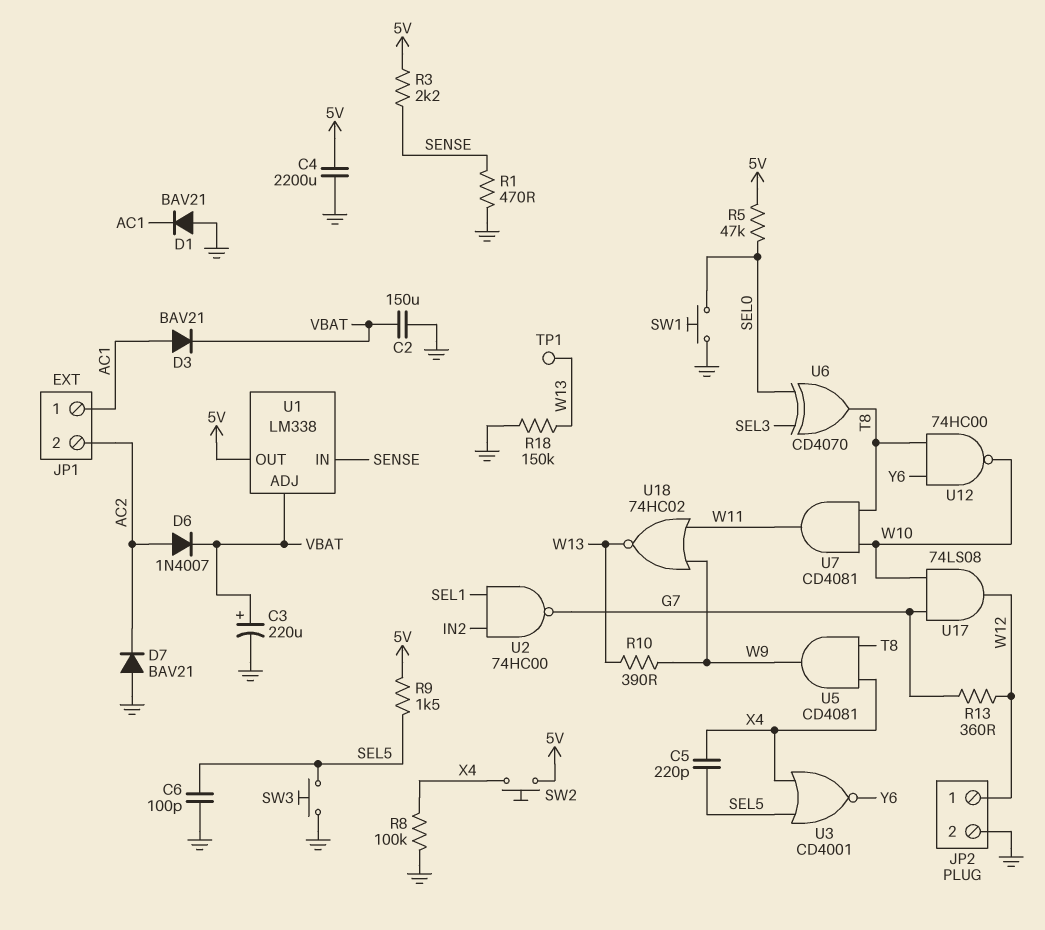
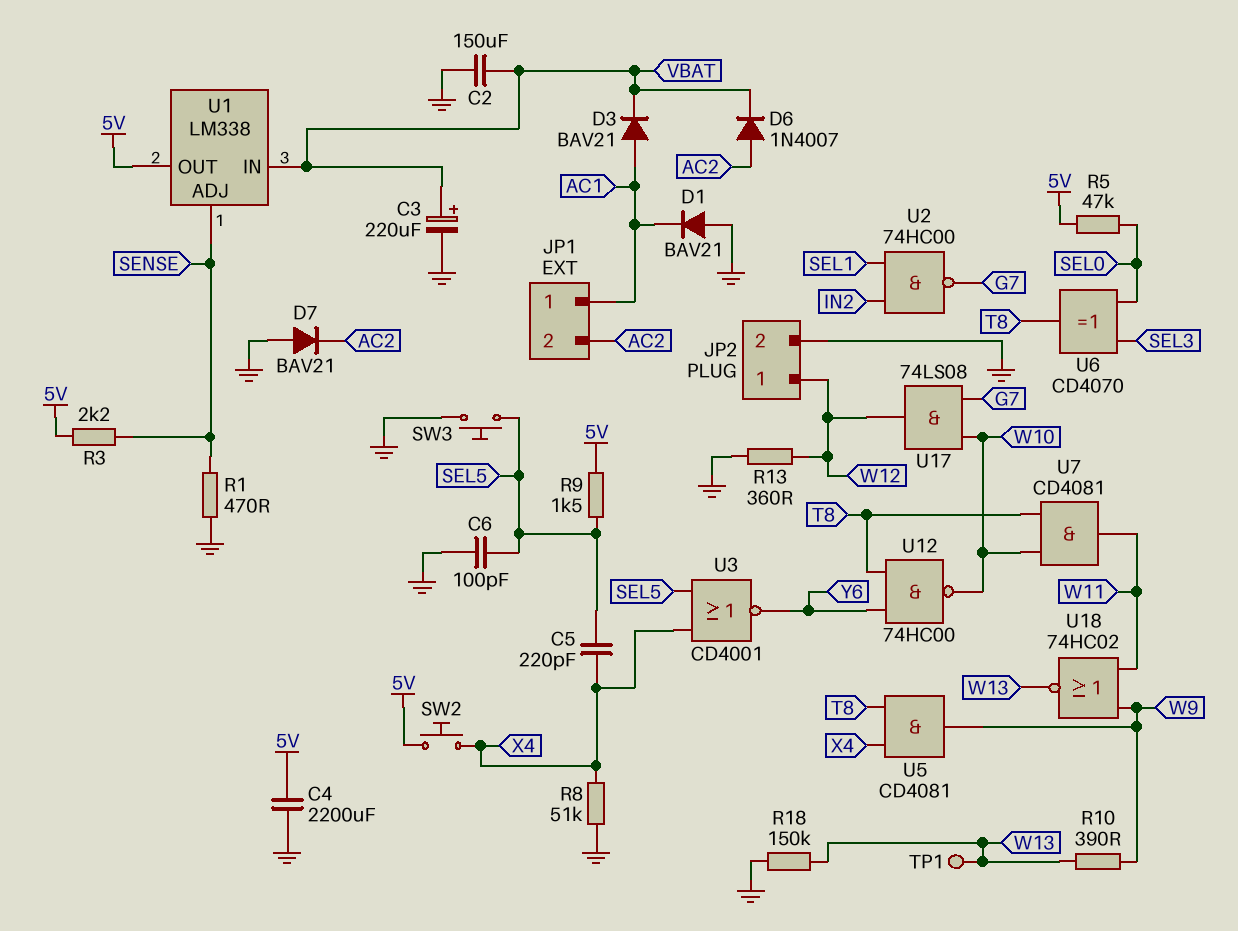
R8: 100k (GND, X4) -> 51k (GND, X4)
R13: 360 (G7, W12) -> 360 (GND, W12)
SW1: button (GND, SEL0) -> none
U1 pin ADJ: VBAT -> SENSE
U1 pin IN: SENSE -> VBAT

